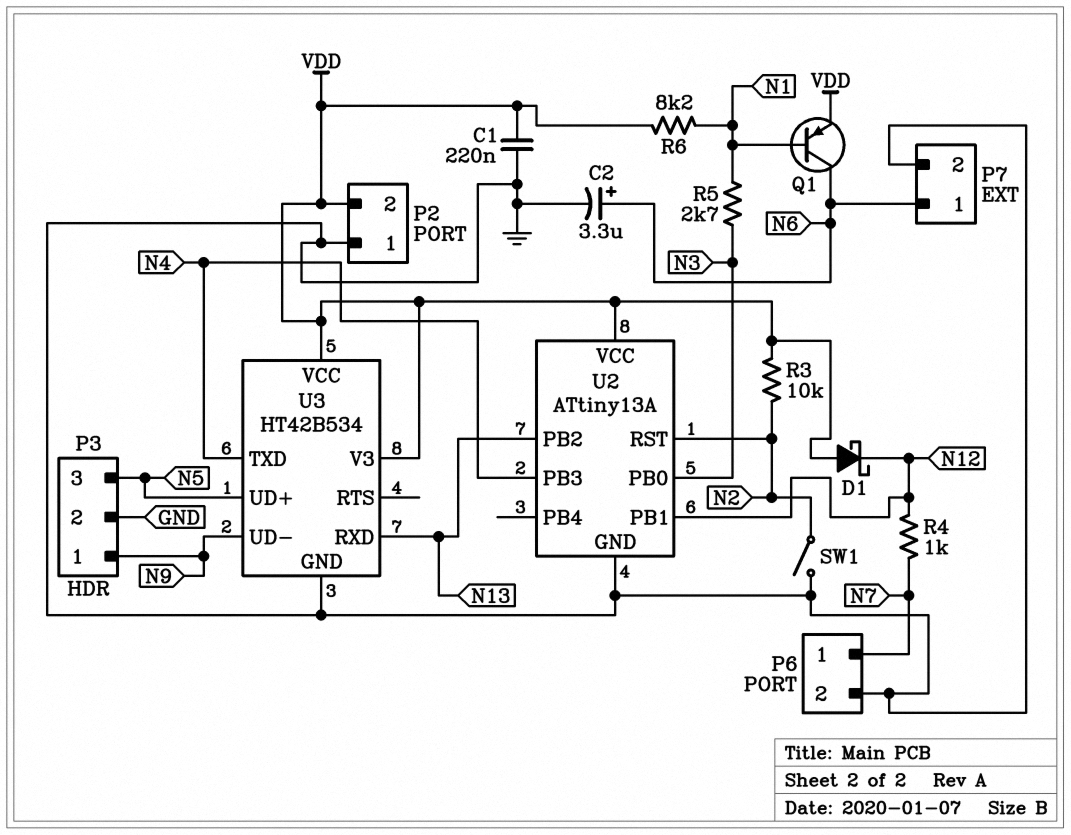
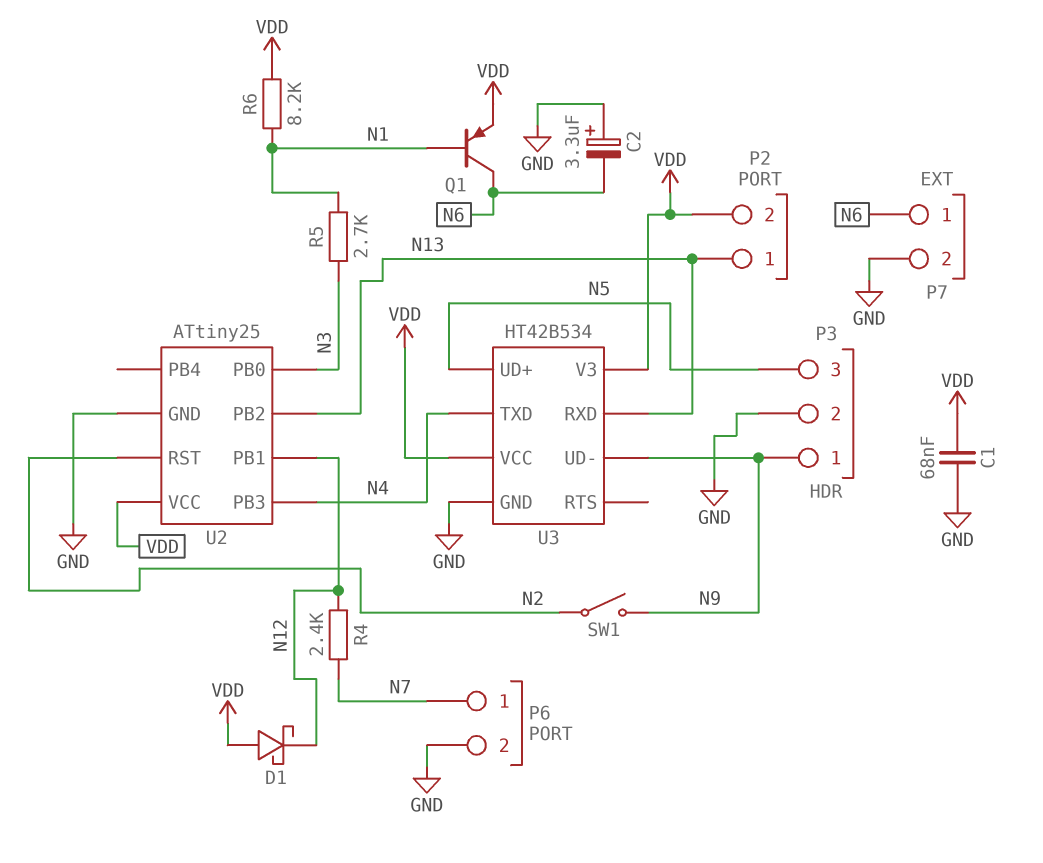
C1: 220nF (GND, VDD) -> 68nF (GND, VDD)
C2: 3.3uF (plus N6, minus GND) -> 3.3uF (plus GND, minus N6)
P2 pin 1: GND -> N13
R3: 10k (N2, VDD) -> none
R4: 1k (N7, N12) -> 2.4k (N7, N12)
SW1: switch (GND, N2) -> switch (N2, N9)
U2: ATtiny13A -> ATtiny25

